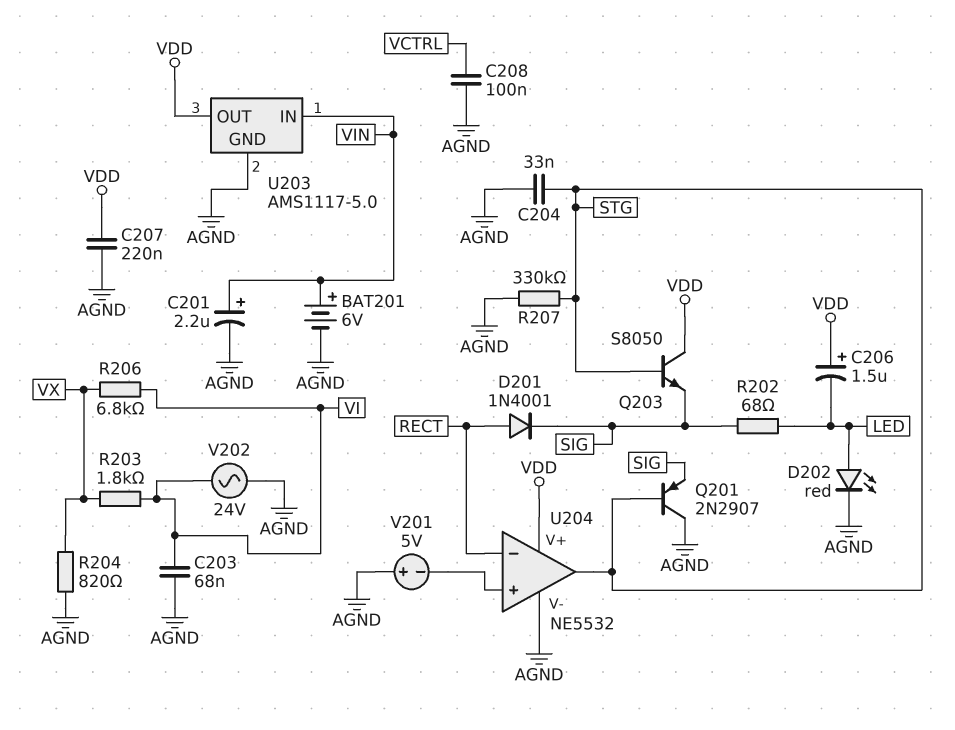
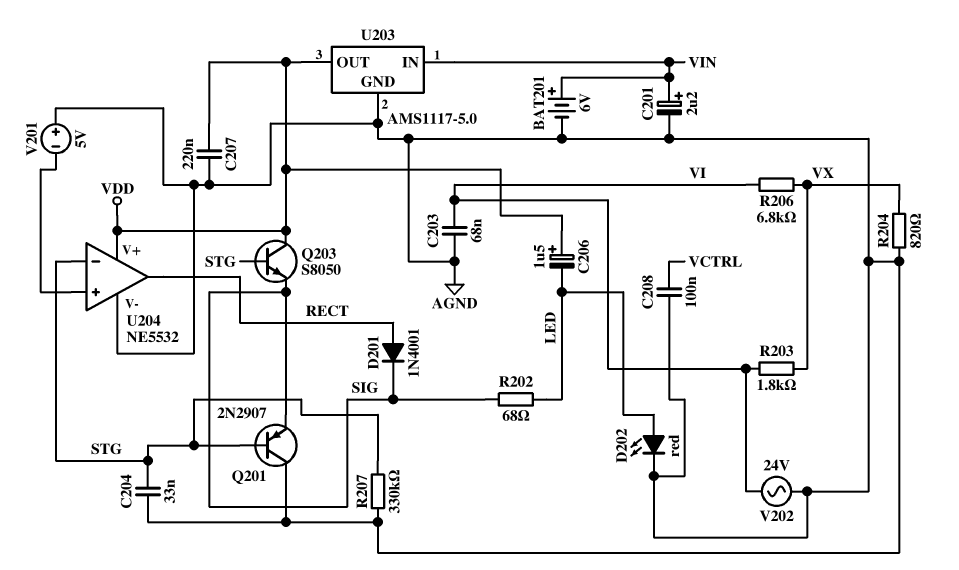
U204 pin in-: RECT -> STG
U204 pin out: STG -> RECT

